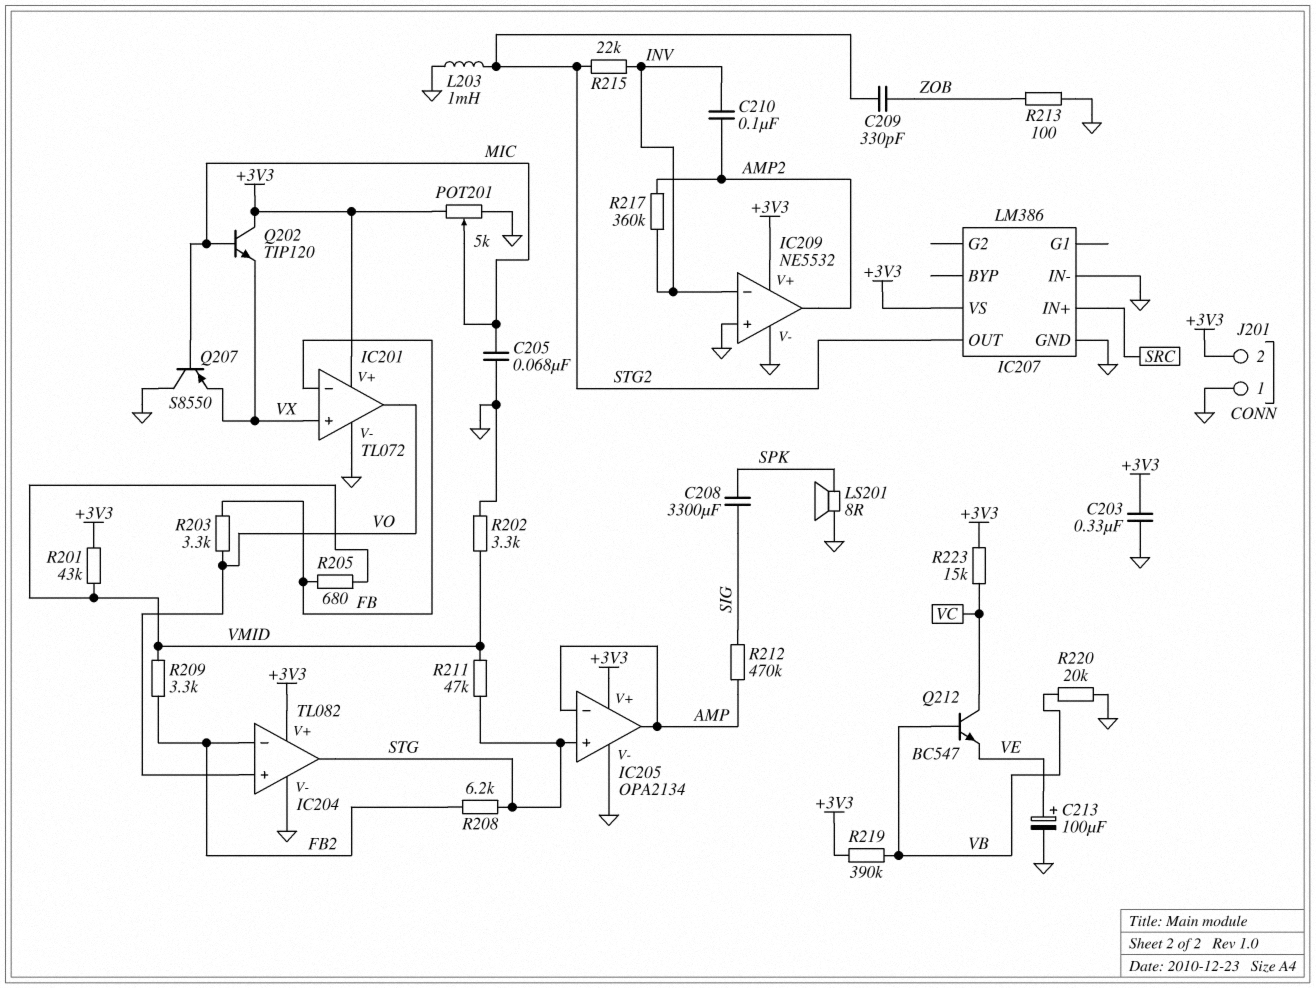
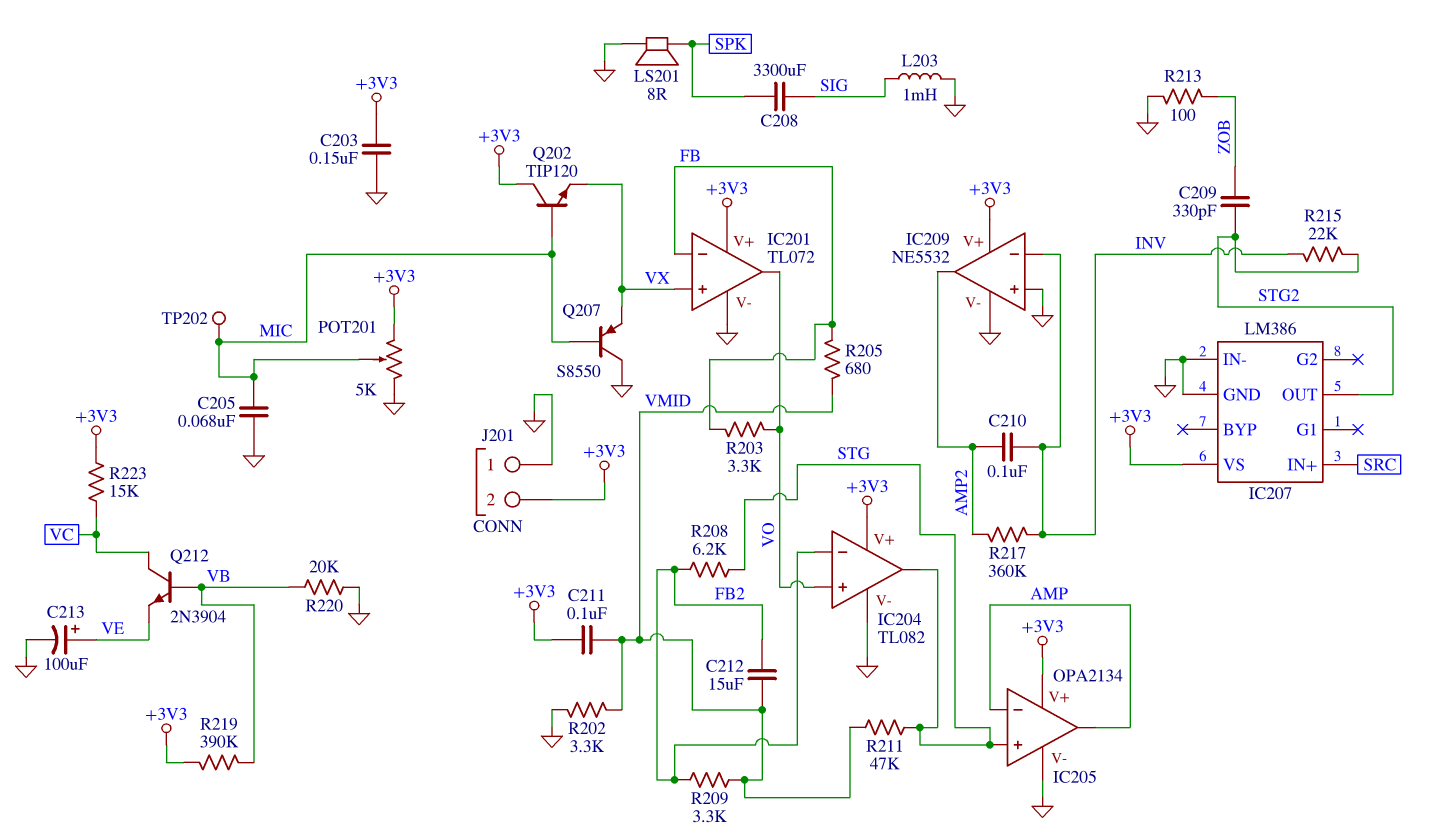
C203: 330nF (+3V3, GND) -> 150nF (+3V3, GND)
C211: none -> 100nF (+3V3, VMID)
C212: none -> 15uF (FB2, VMID)
L203: 1mH (GND, STG2) -> 1mH (GND, SIG)
Q212: NPN BC547 (B VB, C VC, E VE) -> NPN 2N3904 (B VB, C VC, E VE)
R201: 43k (+3V3, VMID) -> none
R212: 470k (AMP, SIG) -> none
TP202: none -> test point (MIC)

